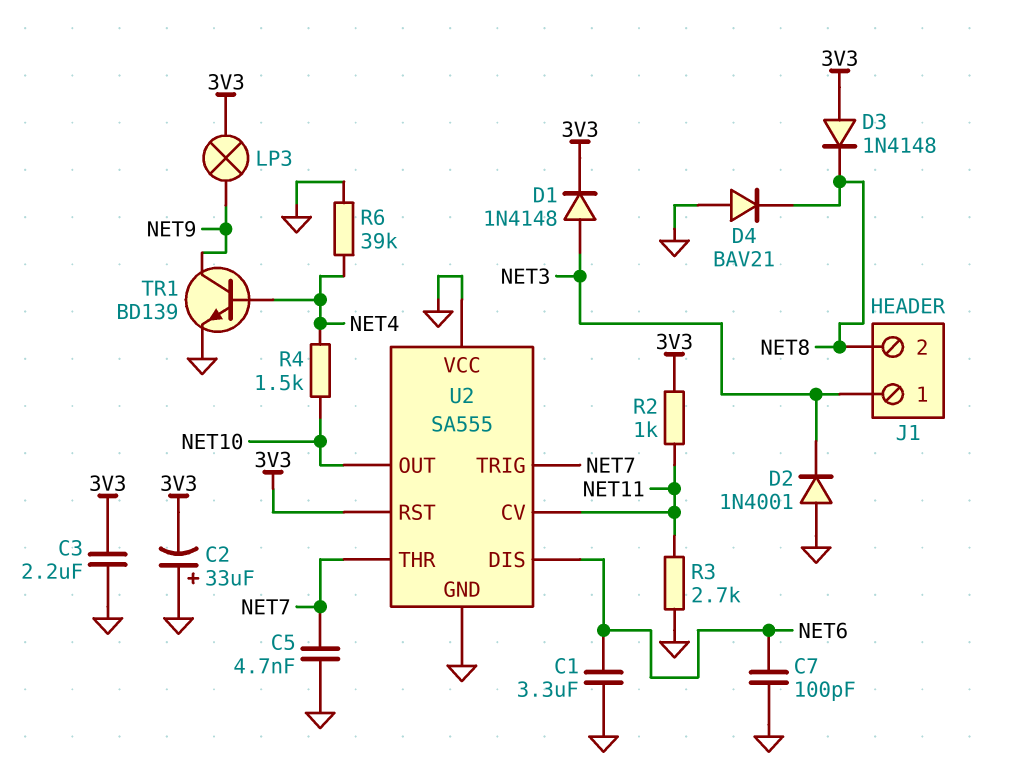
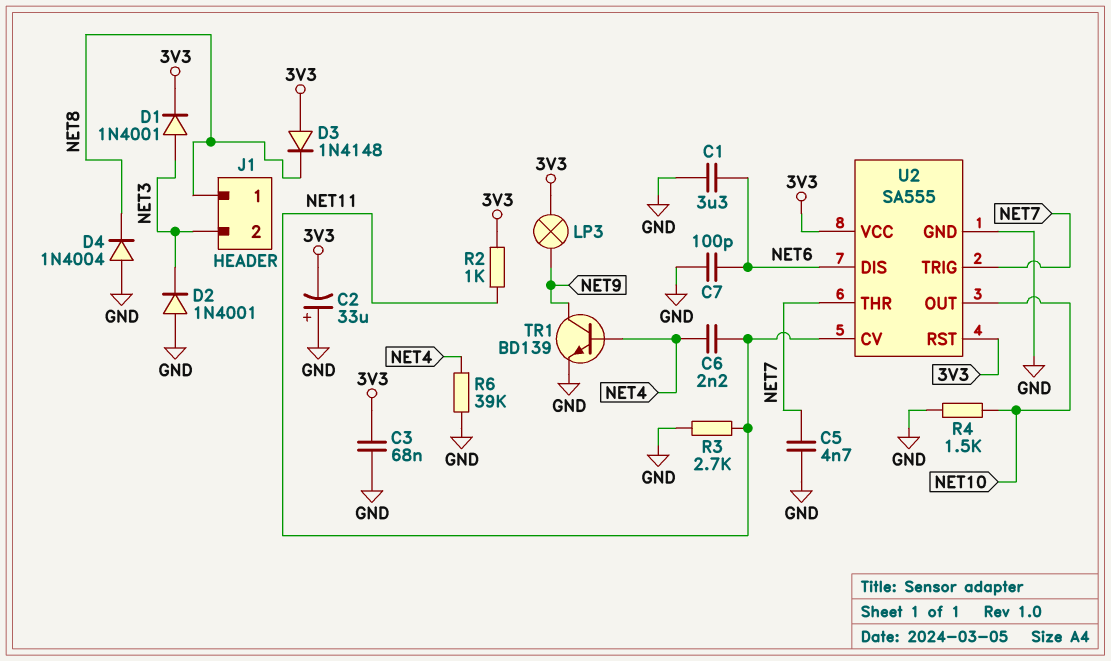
C3: 2.2uF (3V3, GND) -> 68nF (3V3, GND)
C6: none -> 2.2nF (NET4, NET11)
D1: diode 1N4148 (A NET3, K 3V3) -> diode 1N4001 (A NET3, K 3V3)
D4: diode BAV21 (A GND, K NET8) -> diode 1N4004 (A GND, K NET8)
J1 pin 1: NET3 -> NET8
J1 pin 2: NET8 -> NET3
R4: 1.5k (NET4, NET10) -> 1.5k (GND, NET10)
U2 pin VCC: GND -> 3V3

